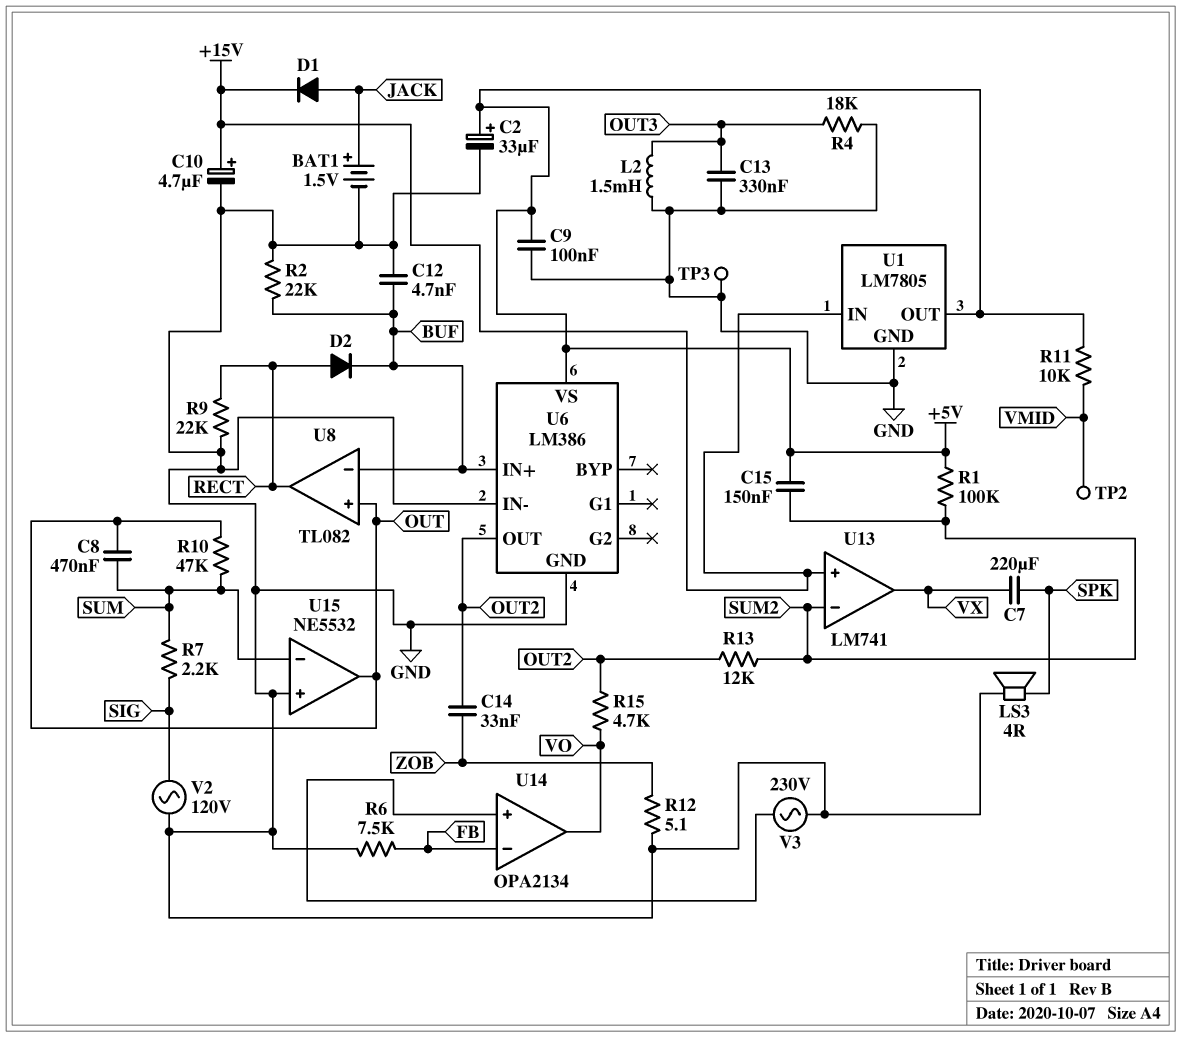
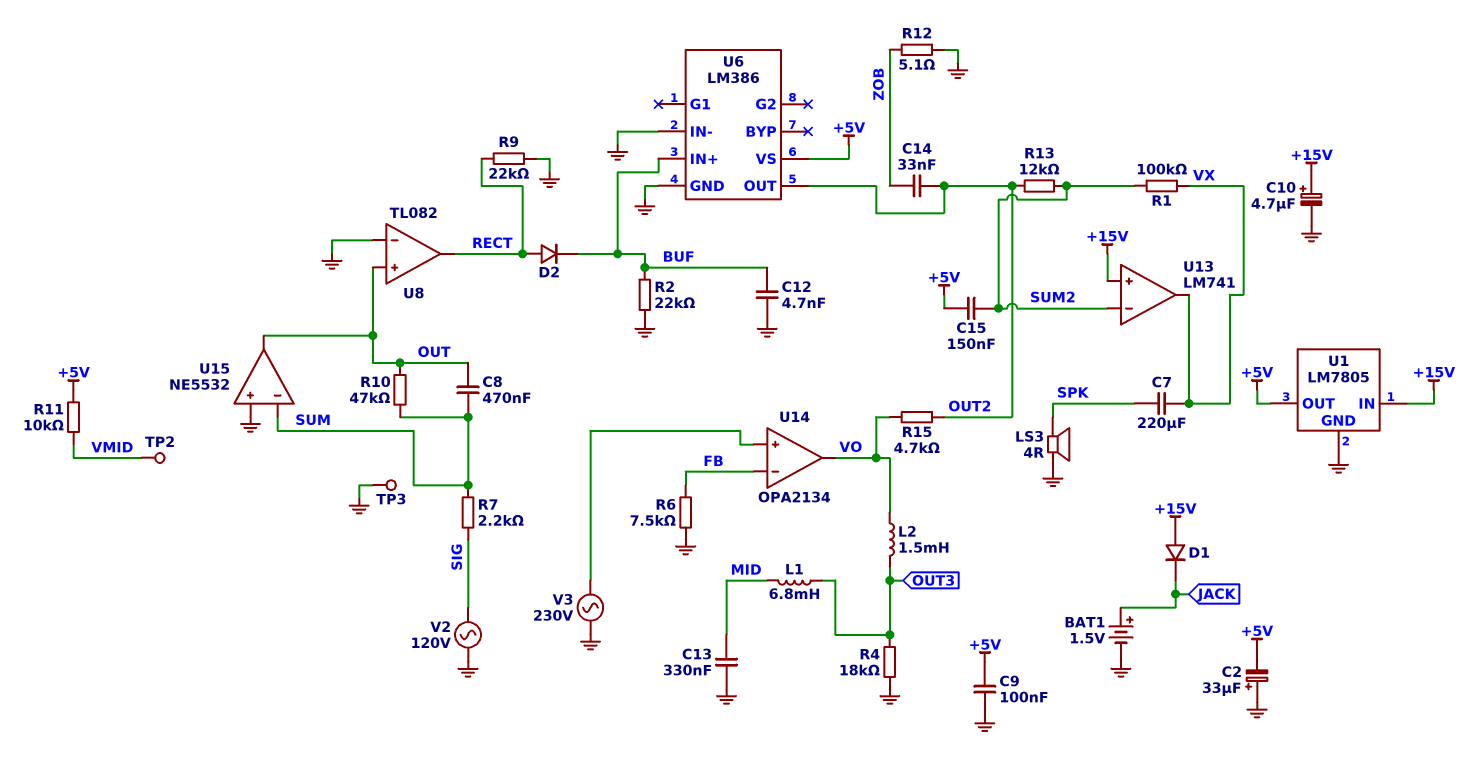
C2: 33uF (plus +5V, minus GND) -> 33uF (plus GND, minus +5V)
C13: 330nF (GND, OUT3) -> 330nF (GND, MID)
D1: diode (A JACK, K +15V) -> diode (A +15V, K JACK)
L1: none -> 6.8mH (MID, OUT3)
L2: 1.5mH (GND, OUT3) -> 1.5mH (OUT3, VO)
R1: 100k (+5V, SUM2) -> 100k (SUM2, VX)
U8 pin in-: BUF -> GND

